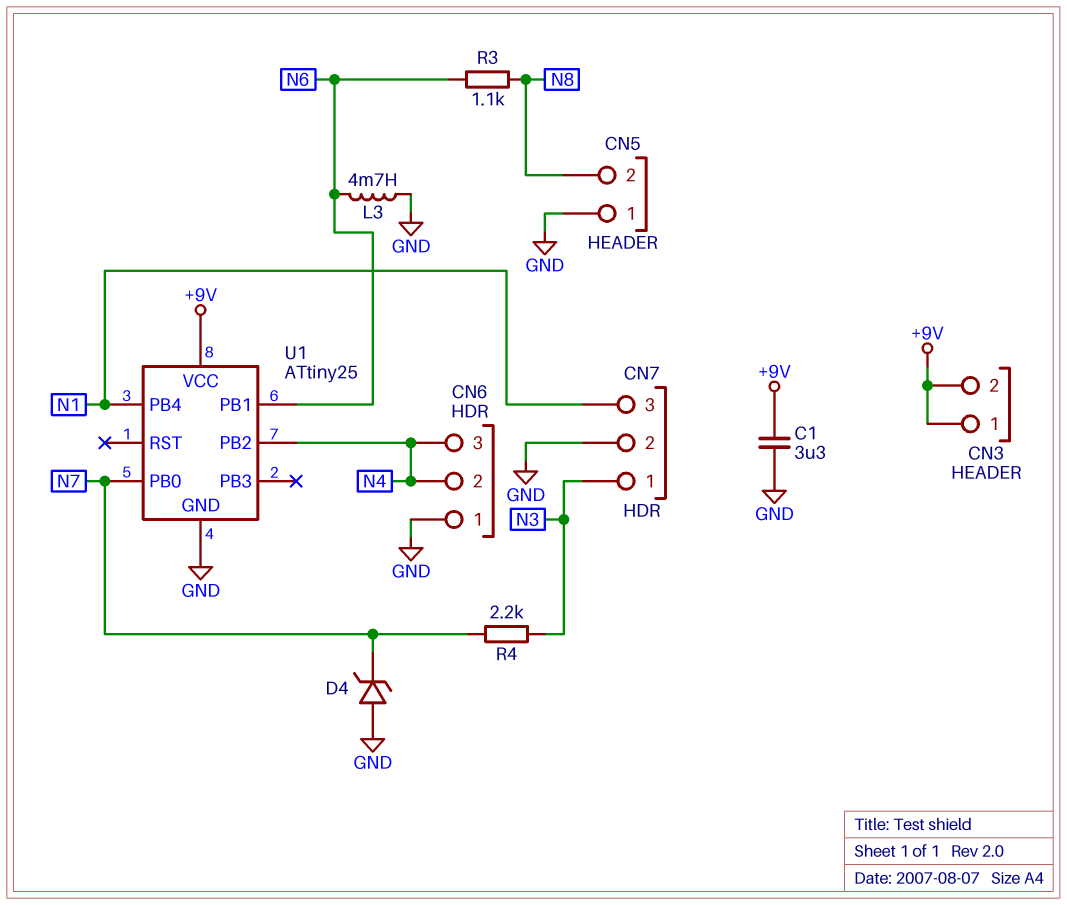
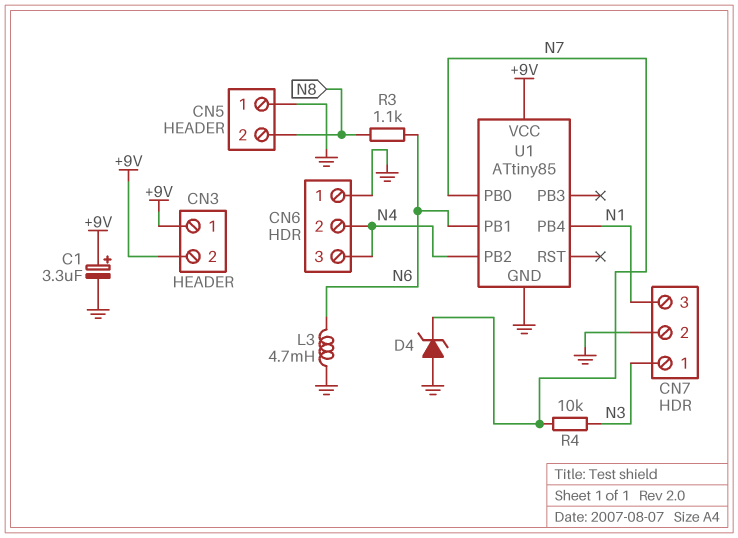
C1: 3.3uF (+9V, GND) -> 3.3uF (plus +9V, minus GND)
R4: 2.2k (N3, N7) -> 10k (N3, N7)
U1: ATtiny25 -> ATtiny85

